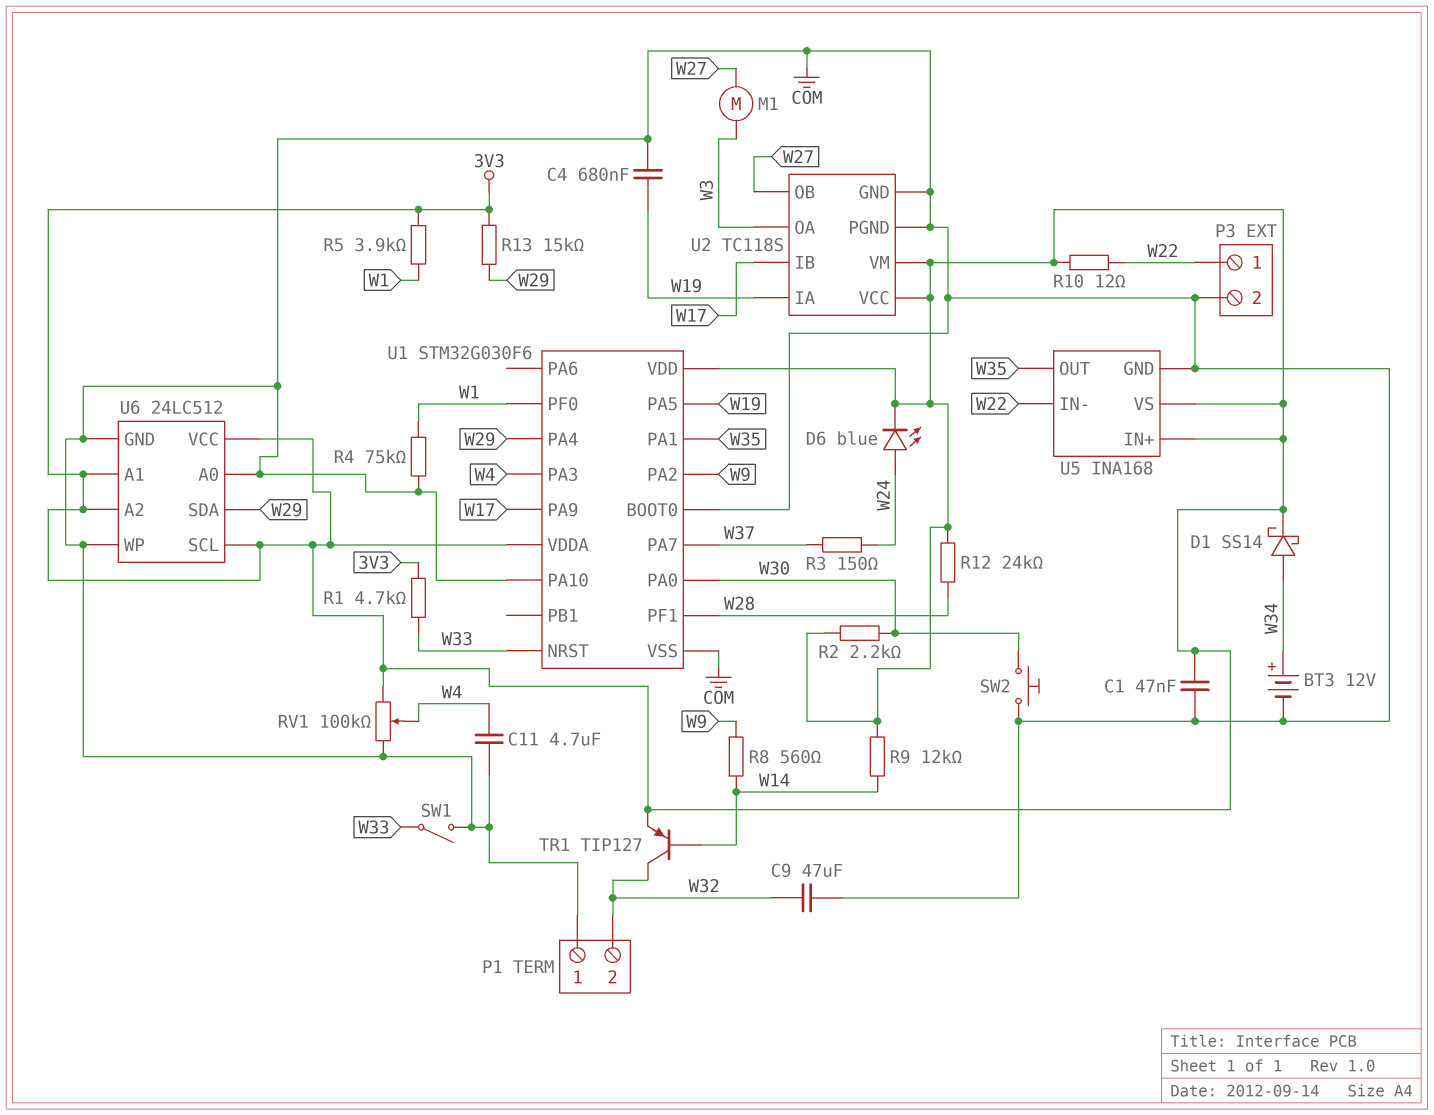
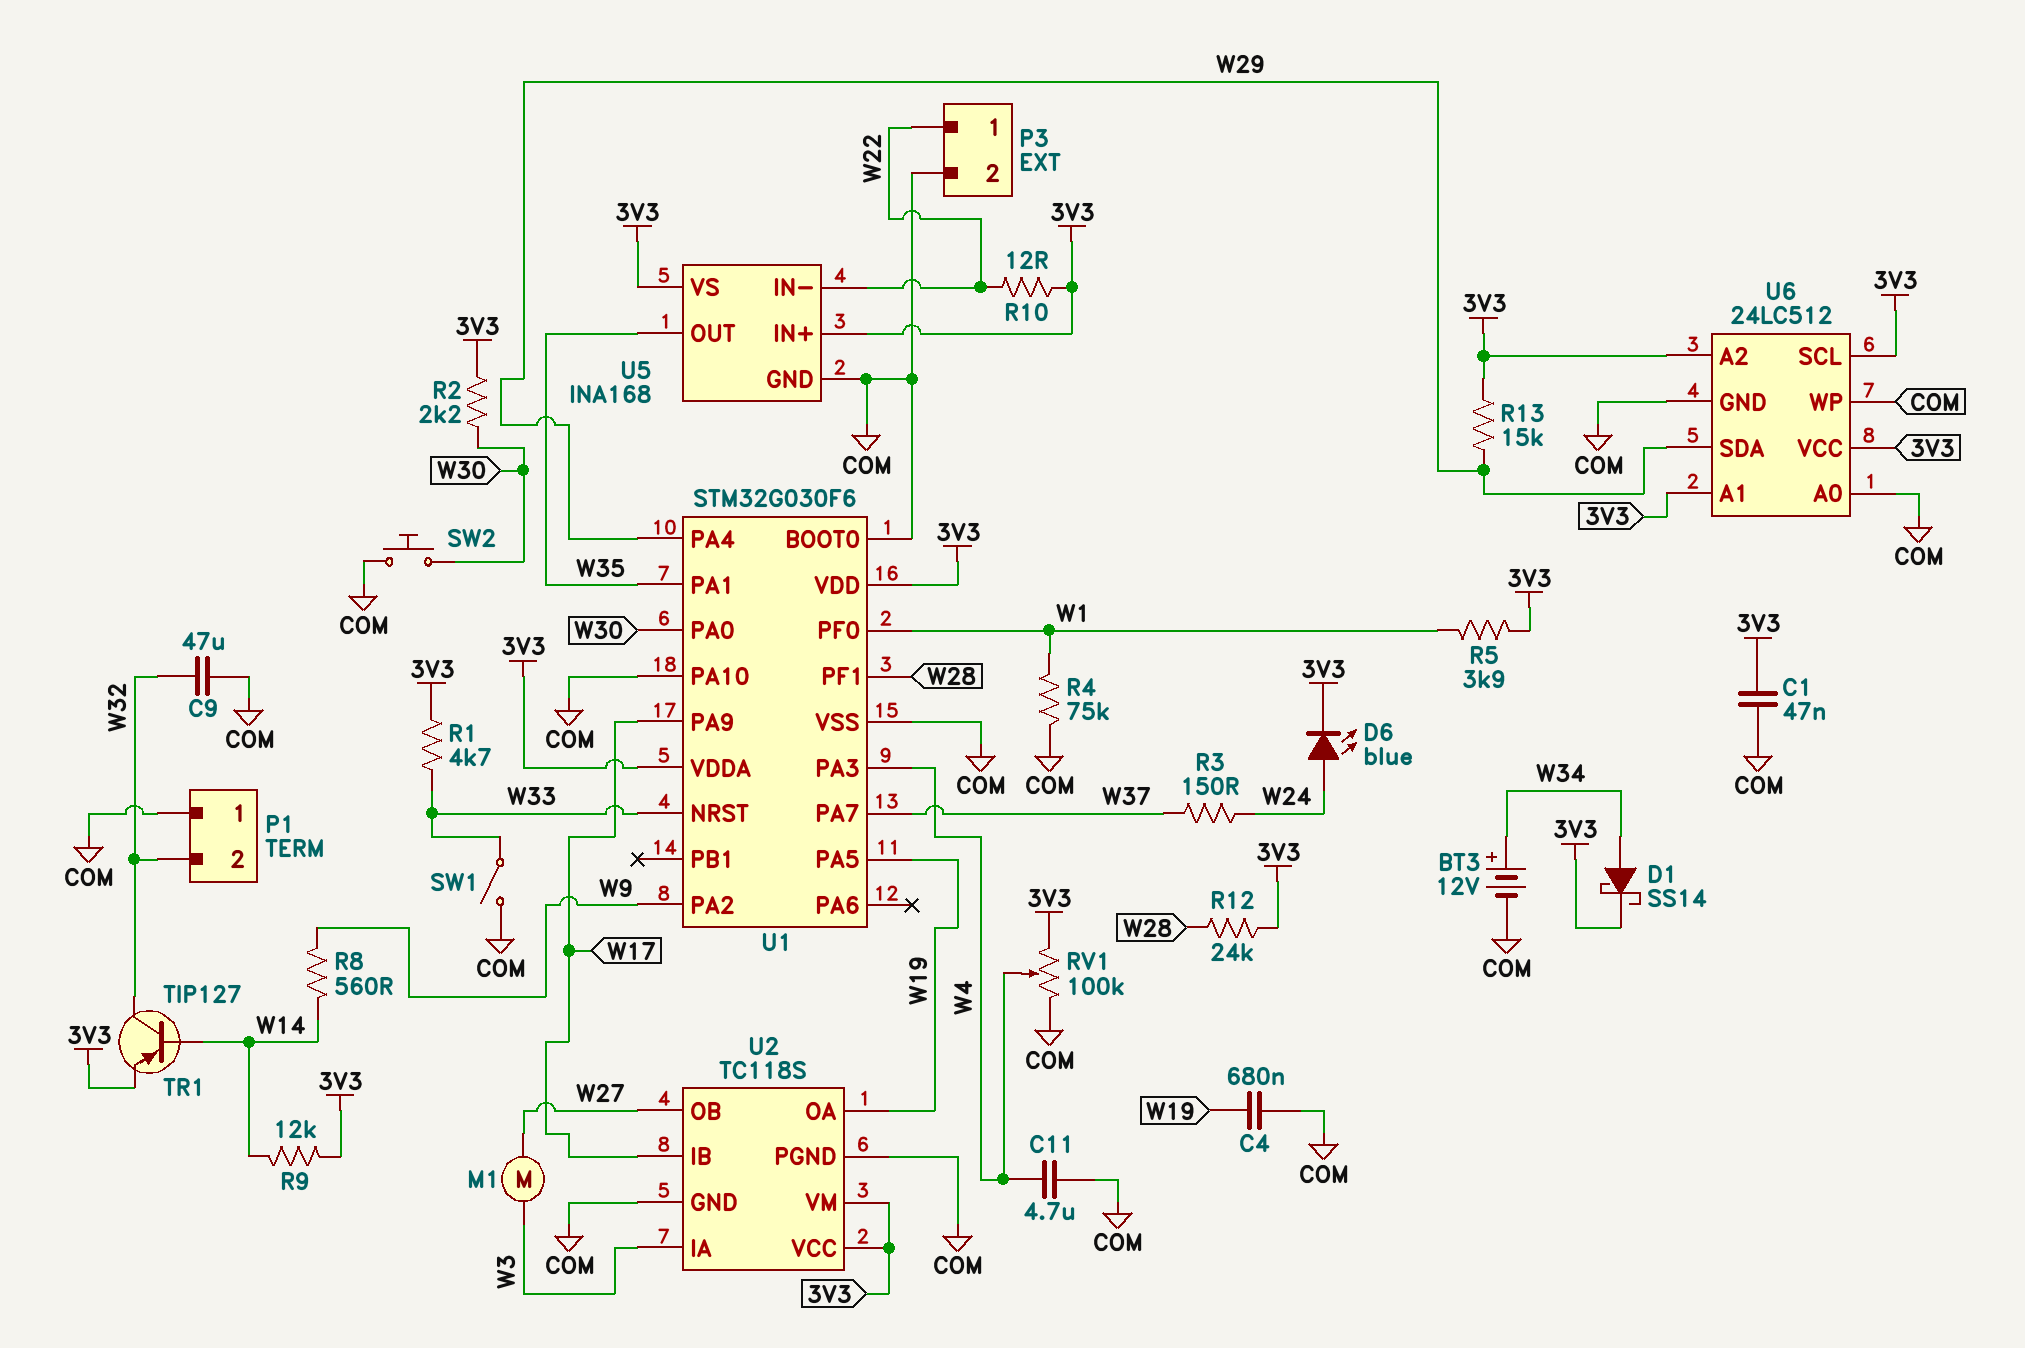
U2 pin IA: W19 -> W3
U2 pin OA: W3 -> W19

